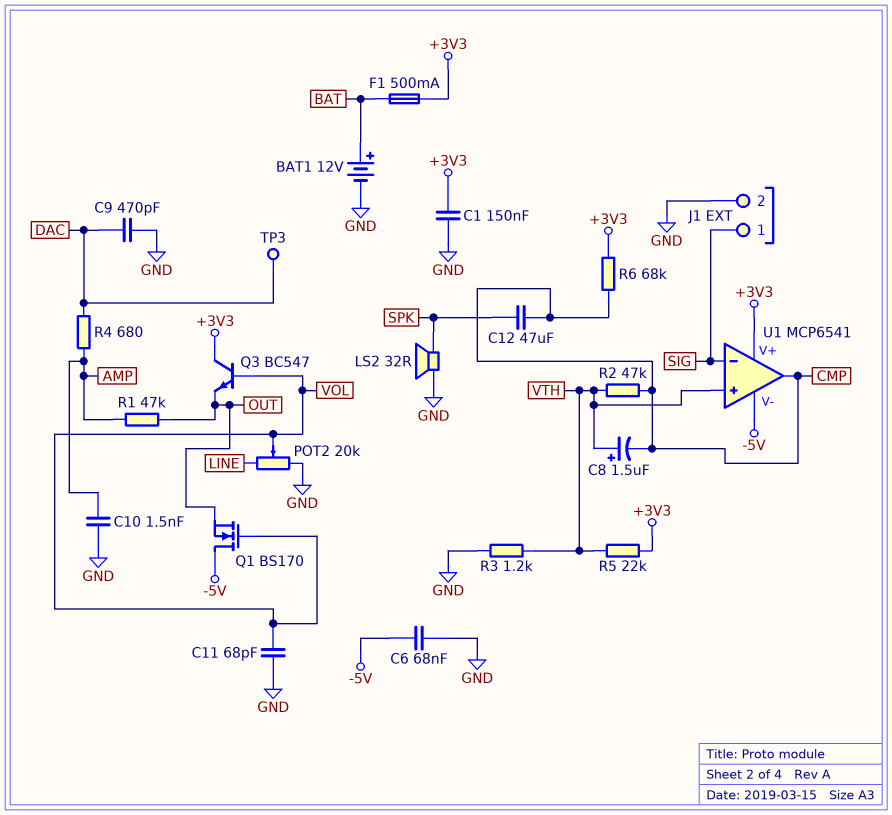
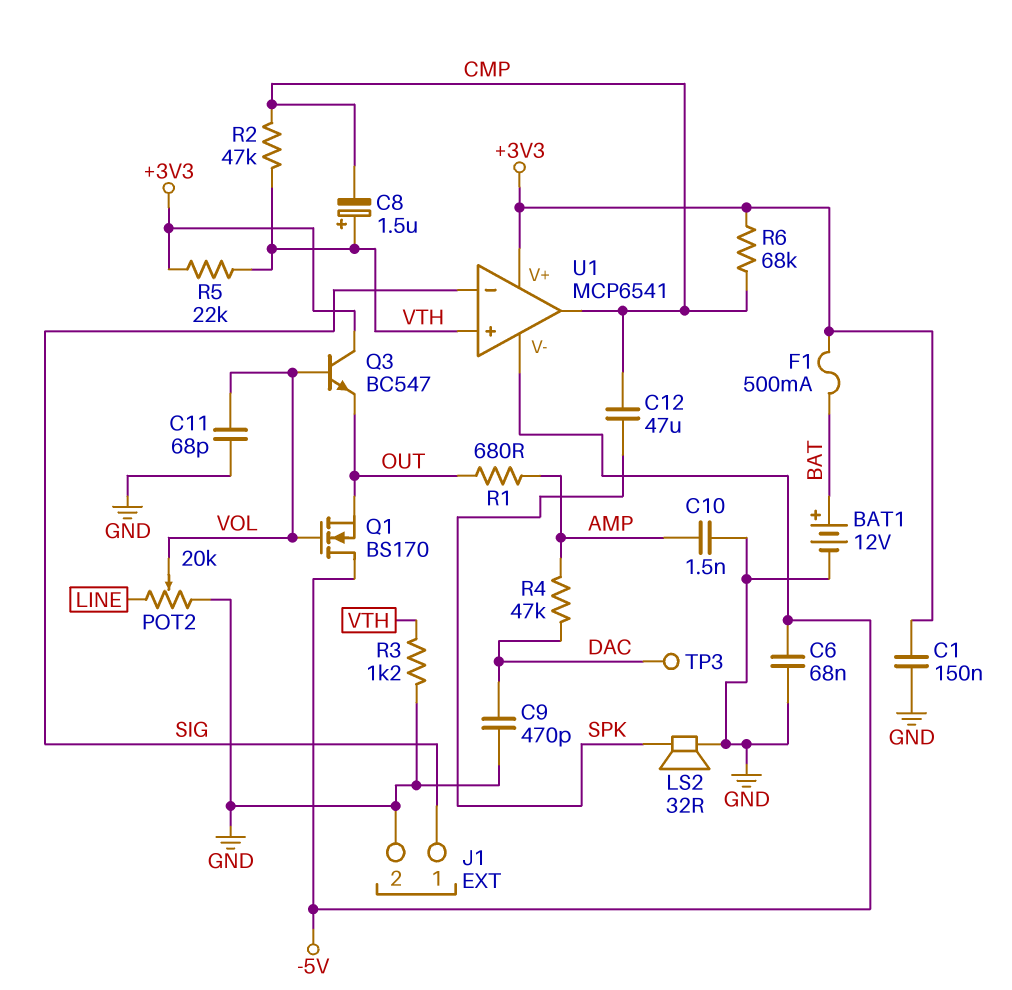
R1: 47k (AMP, OUT) -> 680 (AMP, OUT)
R4: 680 (AMP, DAC) -> 47k (AMP, DAC)

